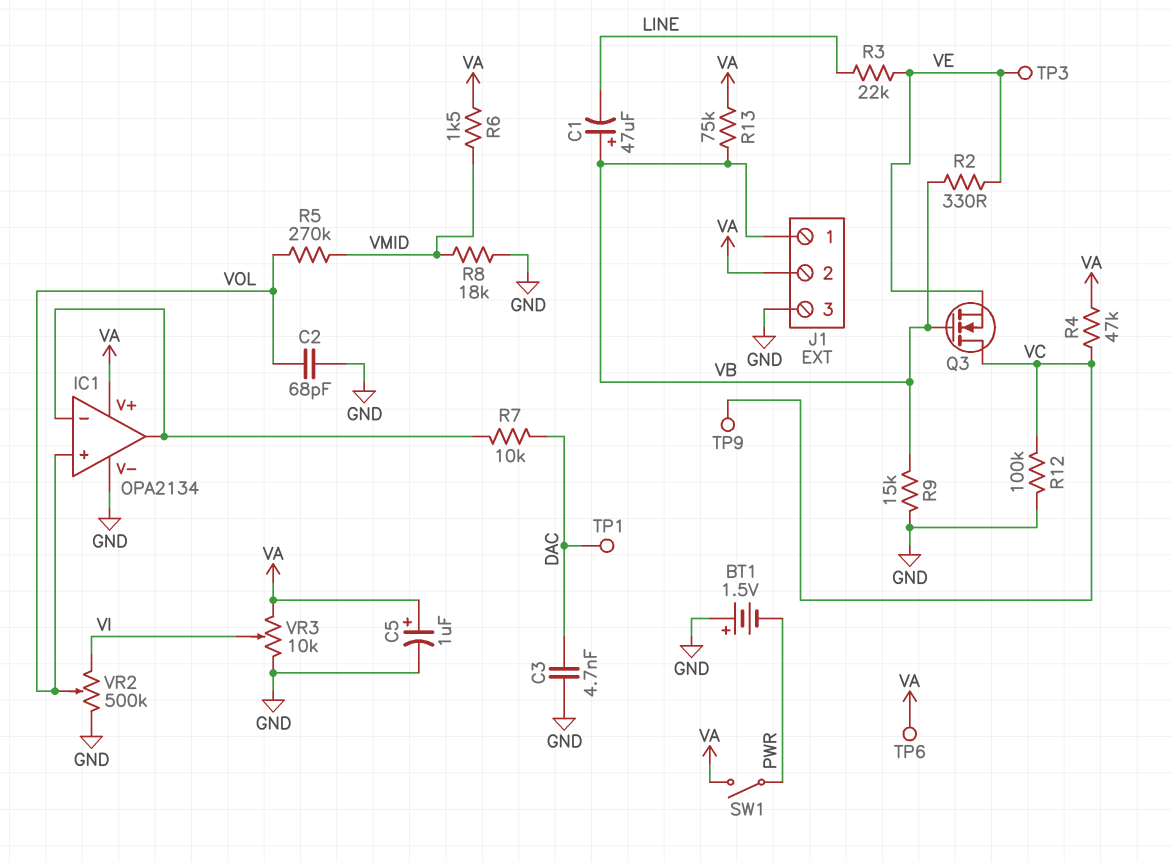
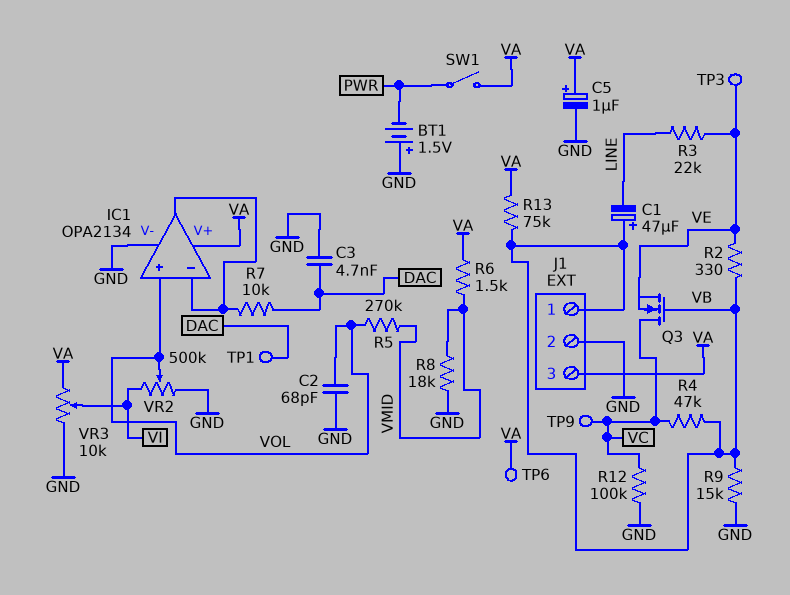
J1 pin 2: VA -> GND
J1 pin 3: GND -> VA
R4: 47k (VA, VC) -> 47k (VB, VC)

